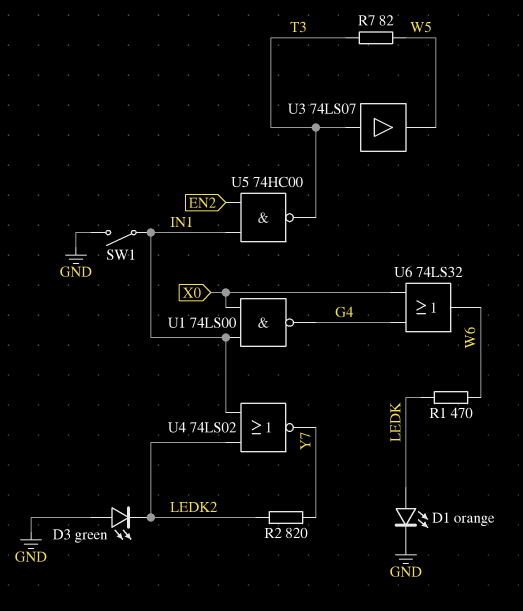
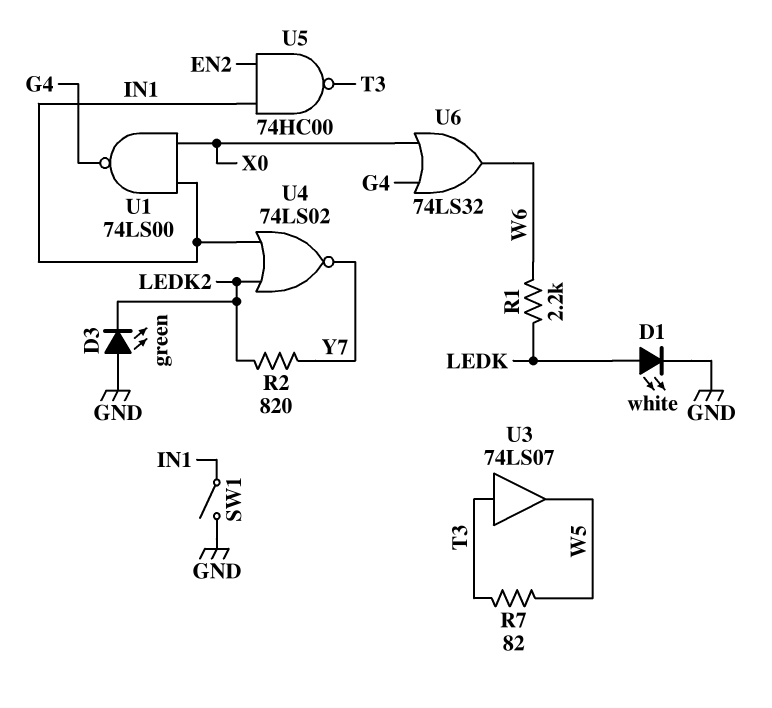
D1: LED orange (A LEDK, K GND) -> LED white (A LEDK, K GND)
R1: 470 (LEDK, W6) -> 2.2k (LEDK, W6)

